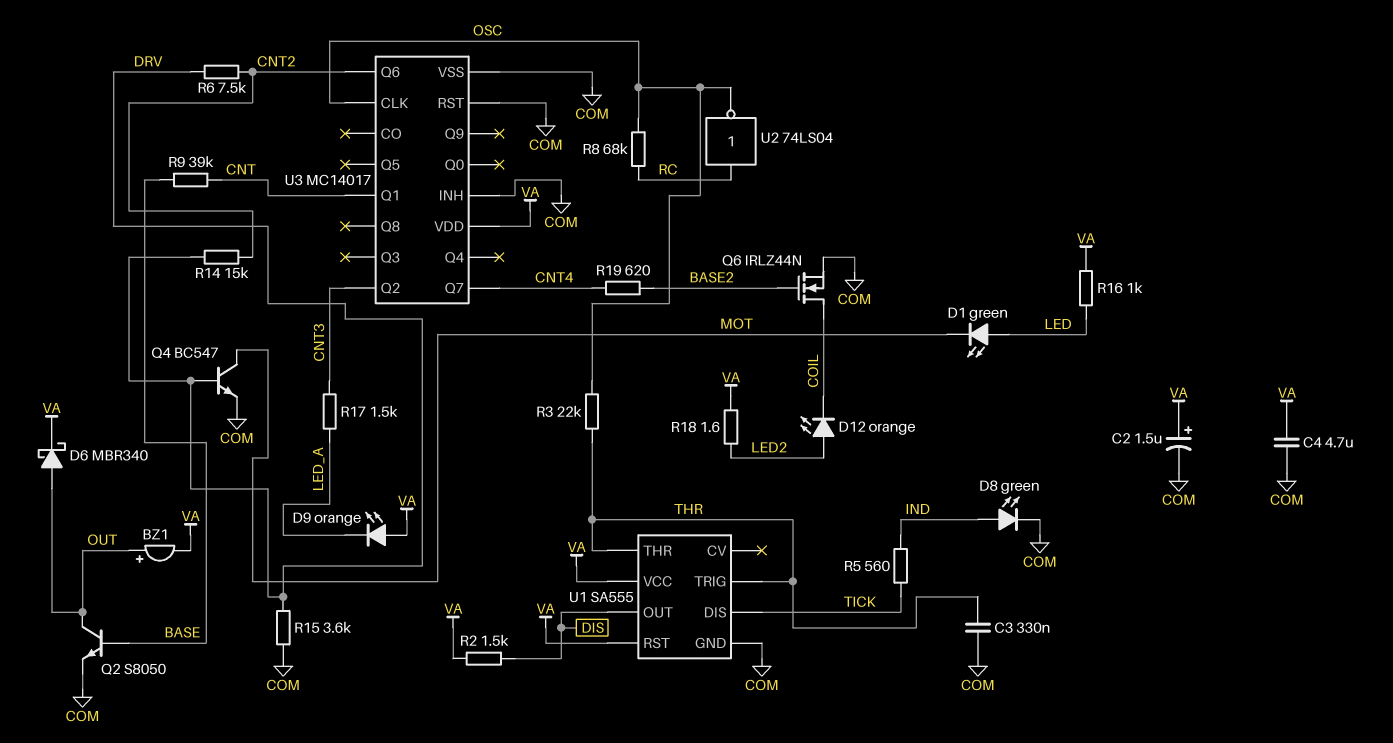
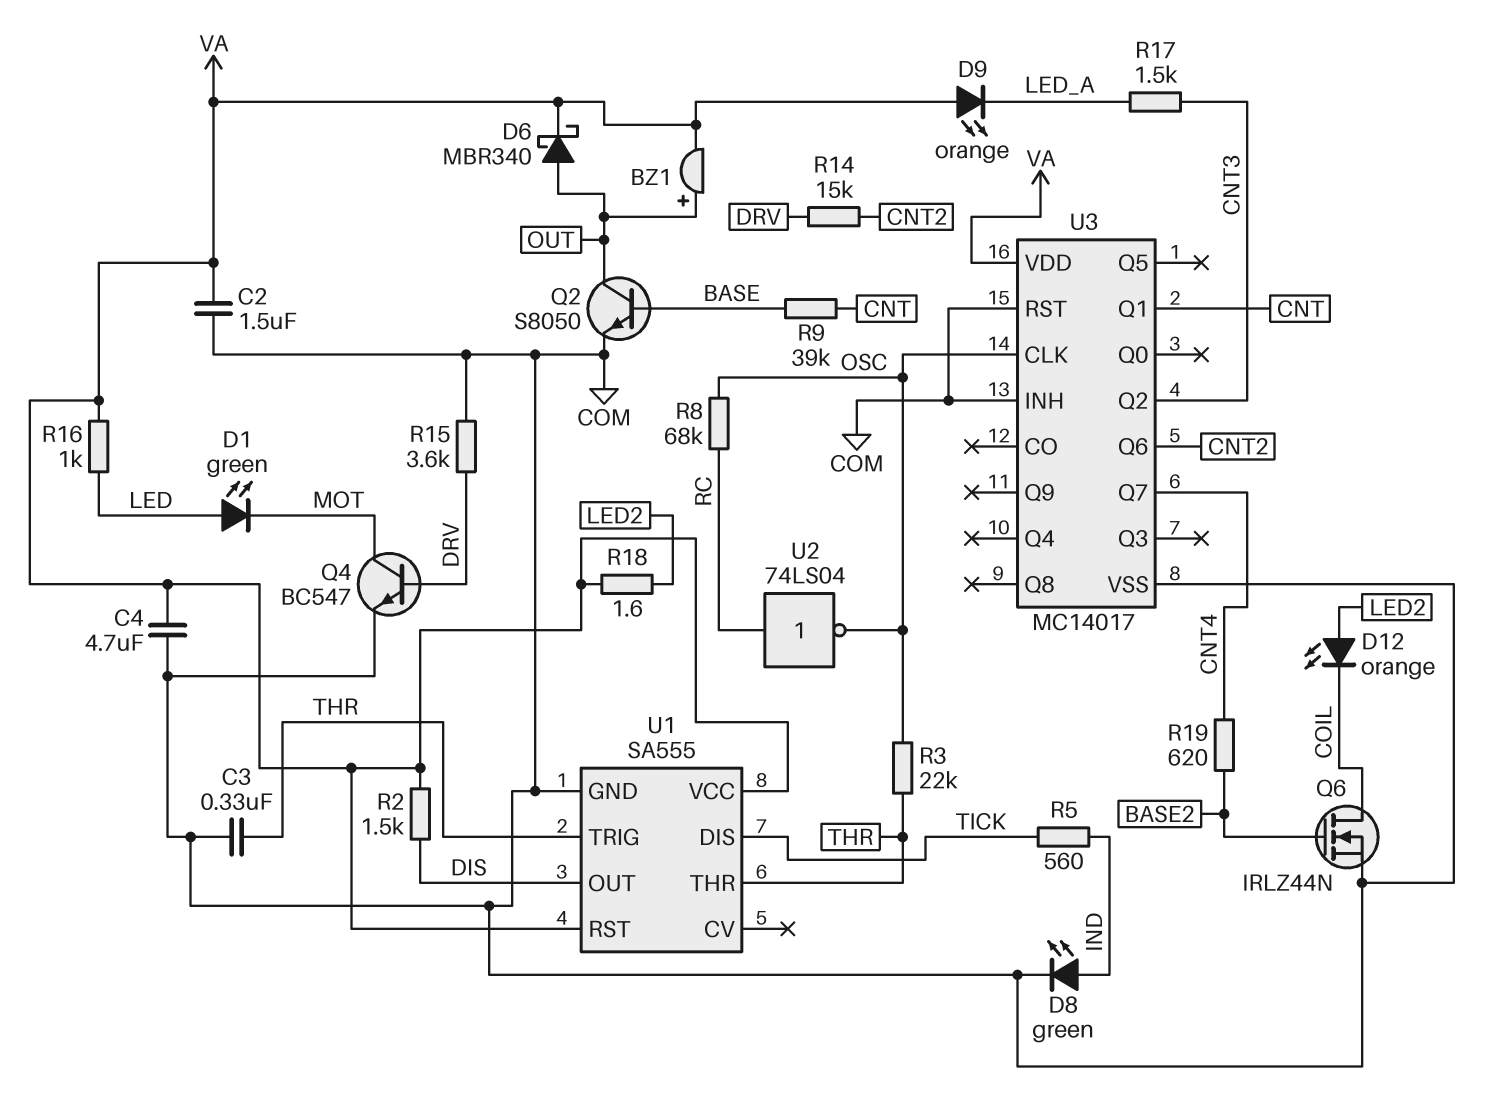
C2: 1.5uF (plus VA, minus COM) -> 1.5uF (COM, VA)
R6: 7.5k (CNT2, DRV) -> none

